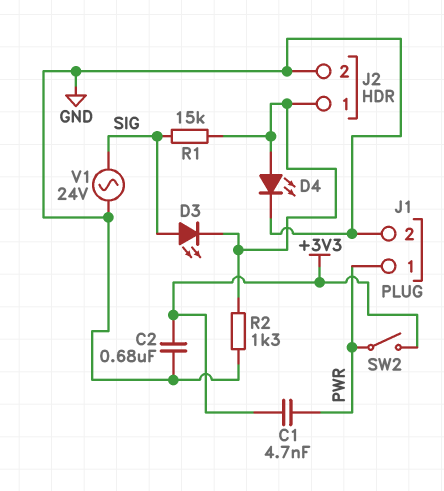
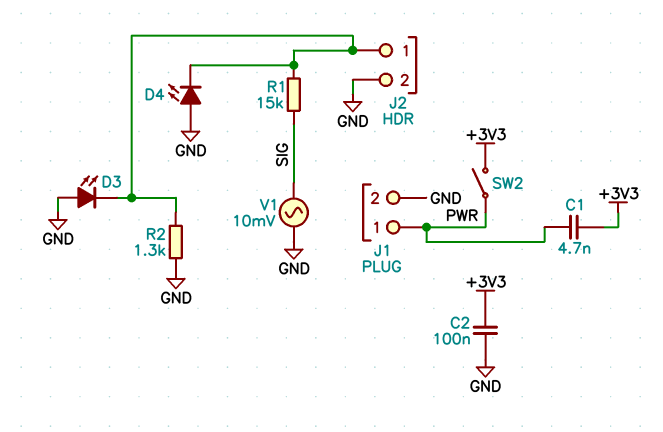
C2: 680nF (+3V3, GND) -> 100nF (+3V3, GND)
D3: LED (A SIG, K J2/1) -> LED (A GND, K J2/1)
D4: LED (A J2/1, K GND) -> LED (A GND, K J2/1)
V1: AC 24V (GND, SIG) -> AC 10mV (GND, SIG)

